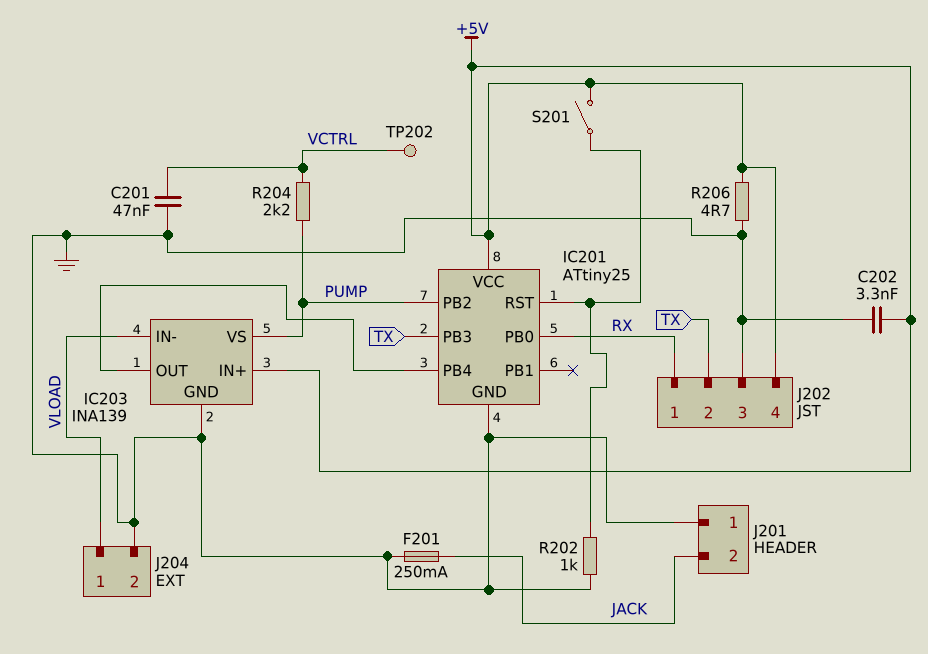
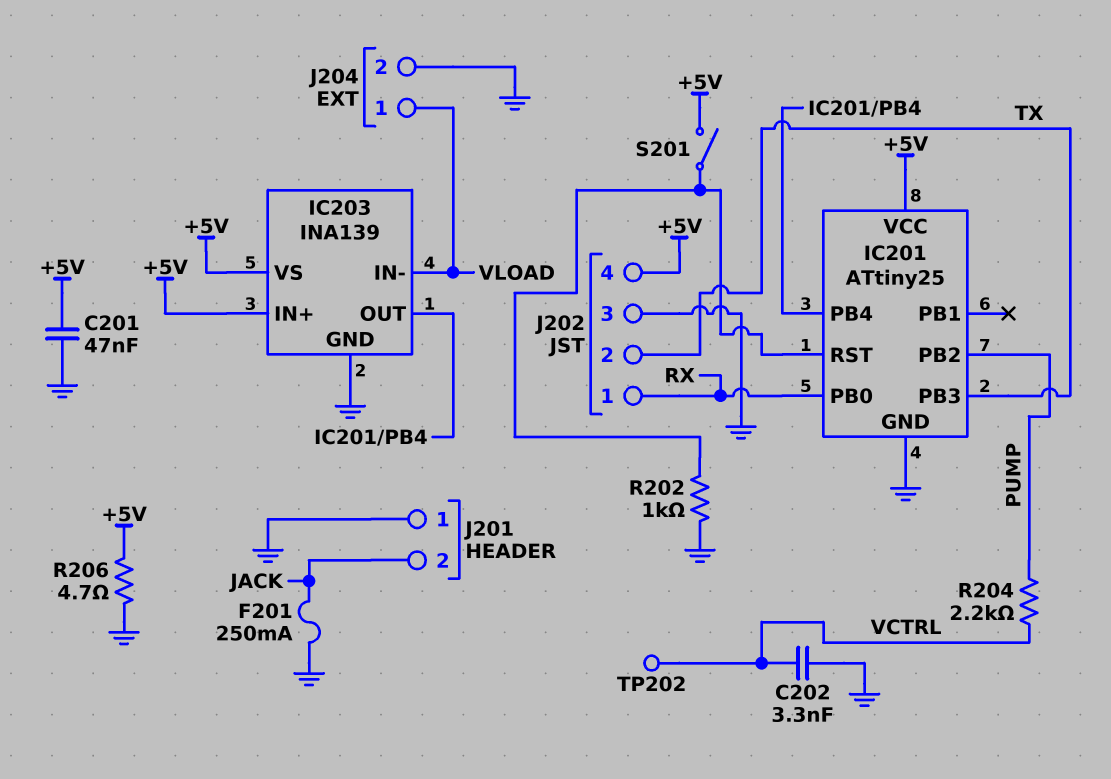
C201: 47nF (GND, VCTRL) -> 47nF (+5V, GND)
C202: 3.3nF (+5V, GND) -> 3.3nF (GND, VCTRL)
IC203 pin VS: PUMP -> +5V

